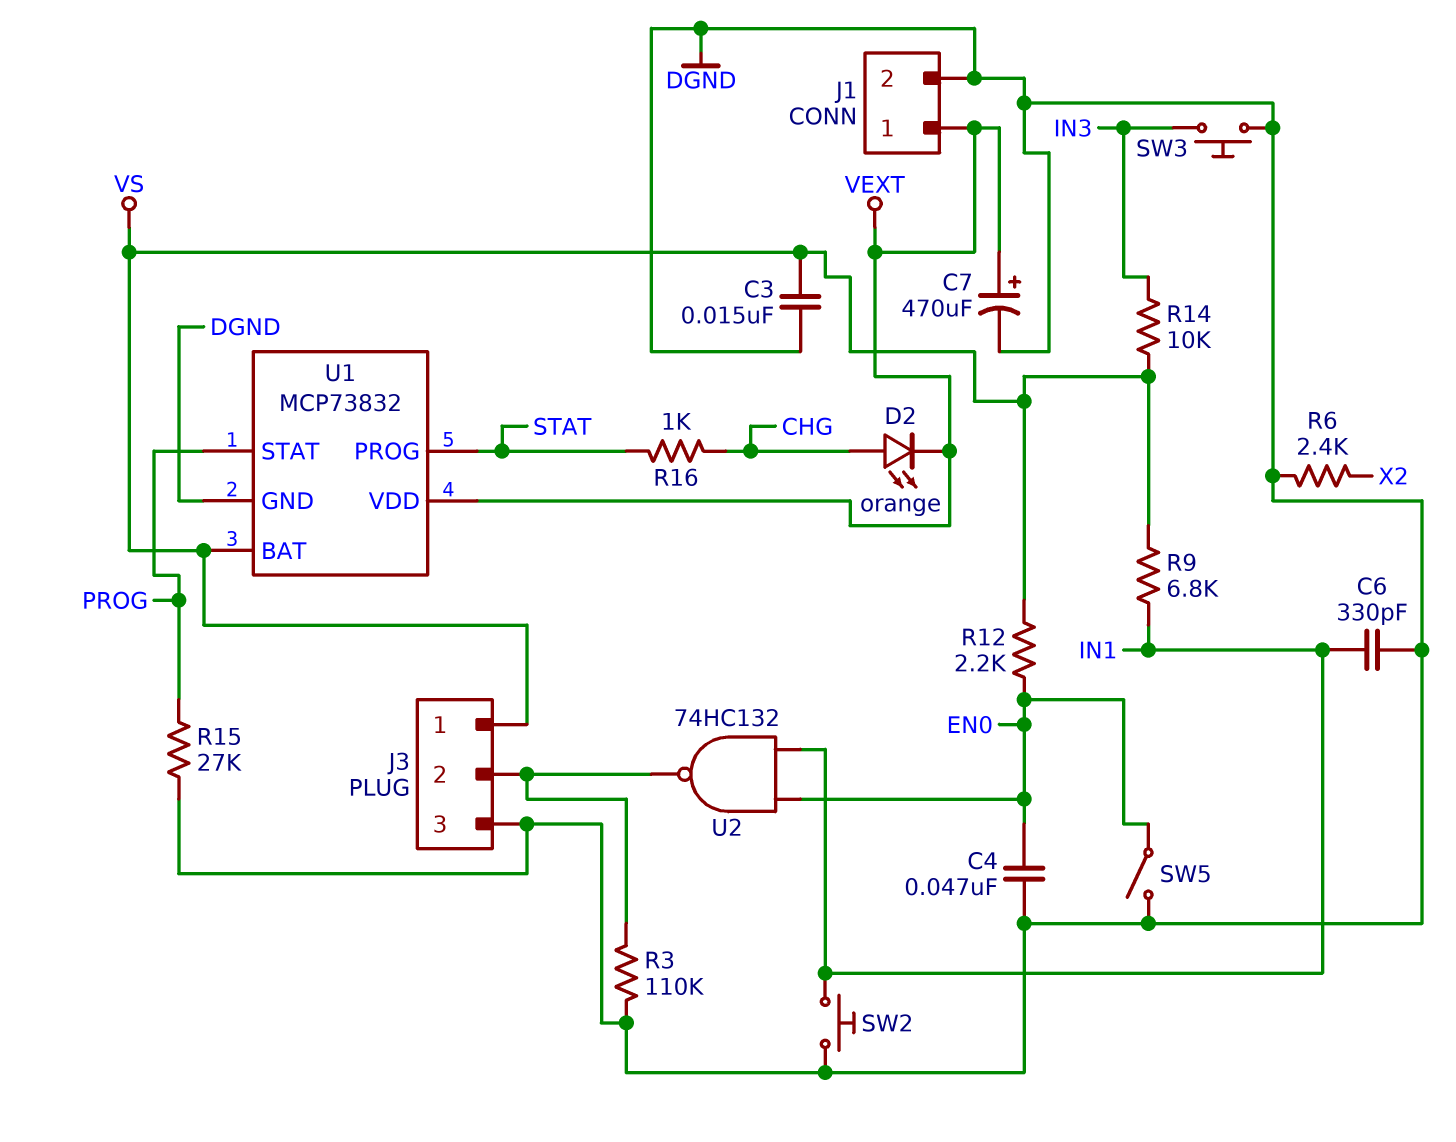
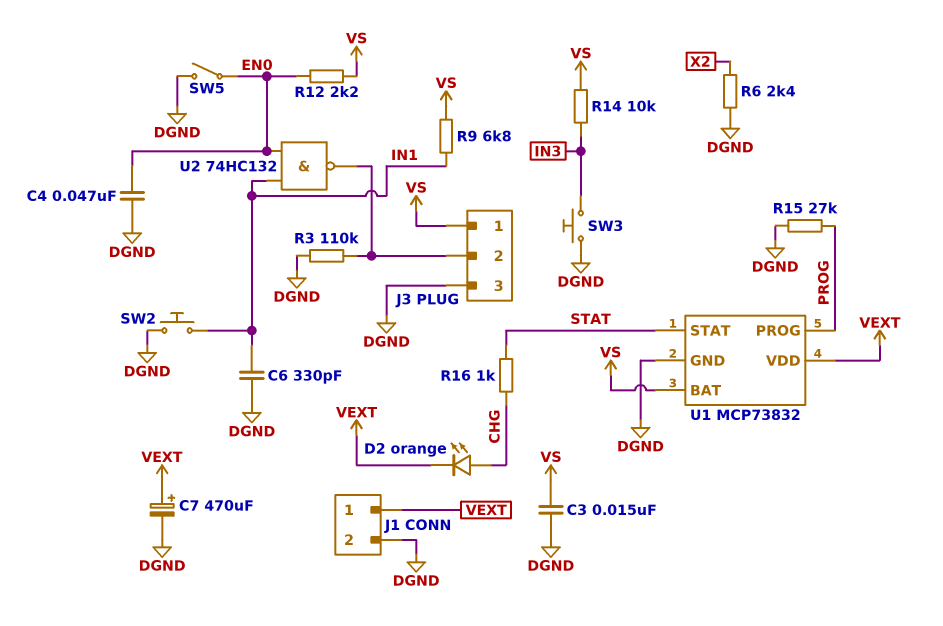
U1 pin PROG: STAT -> PROG
U1 pin STAT: PROG -> STAT

